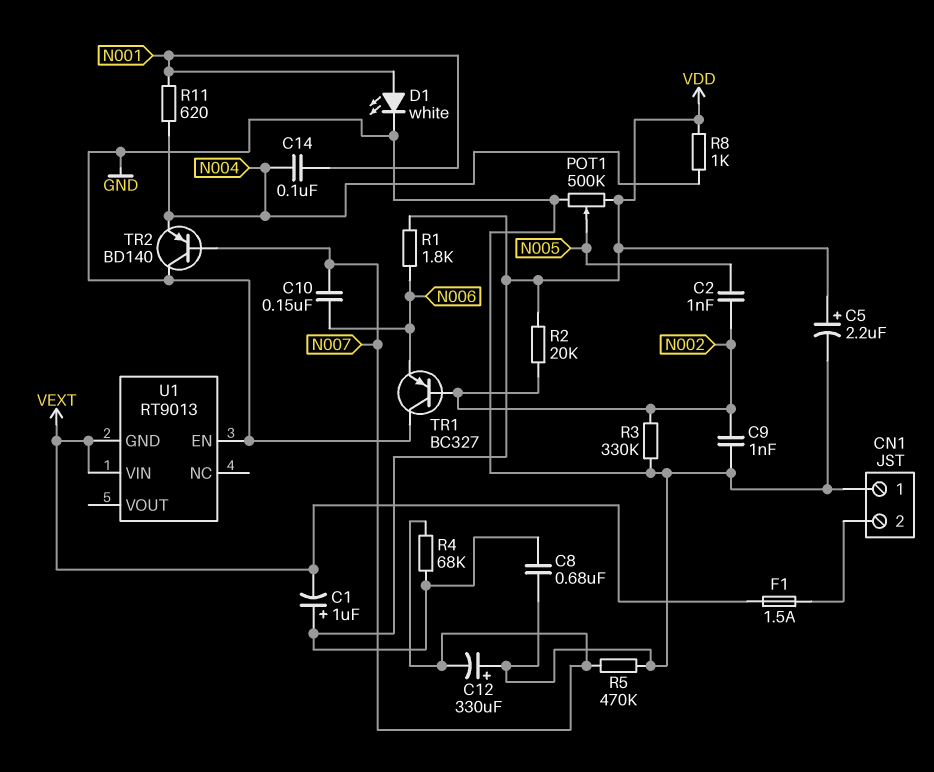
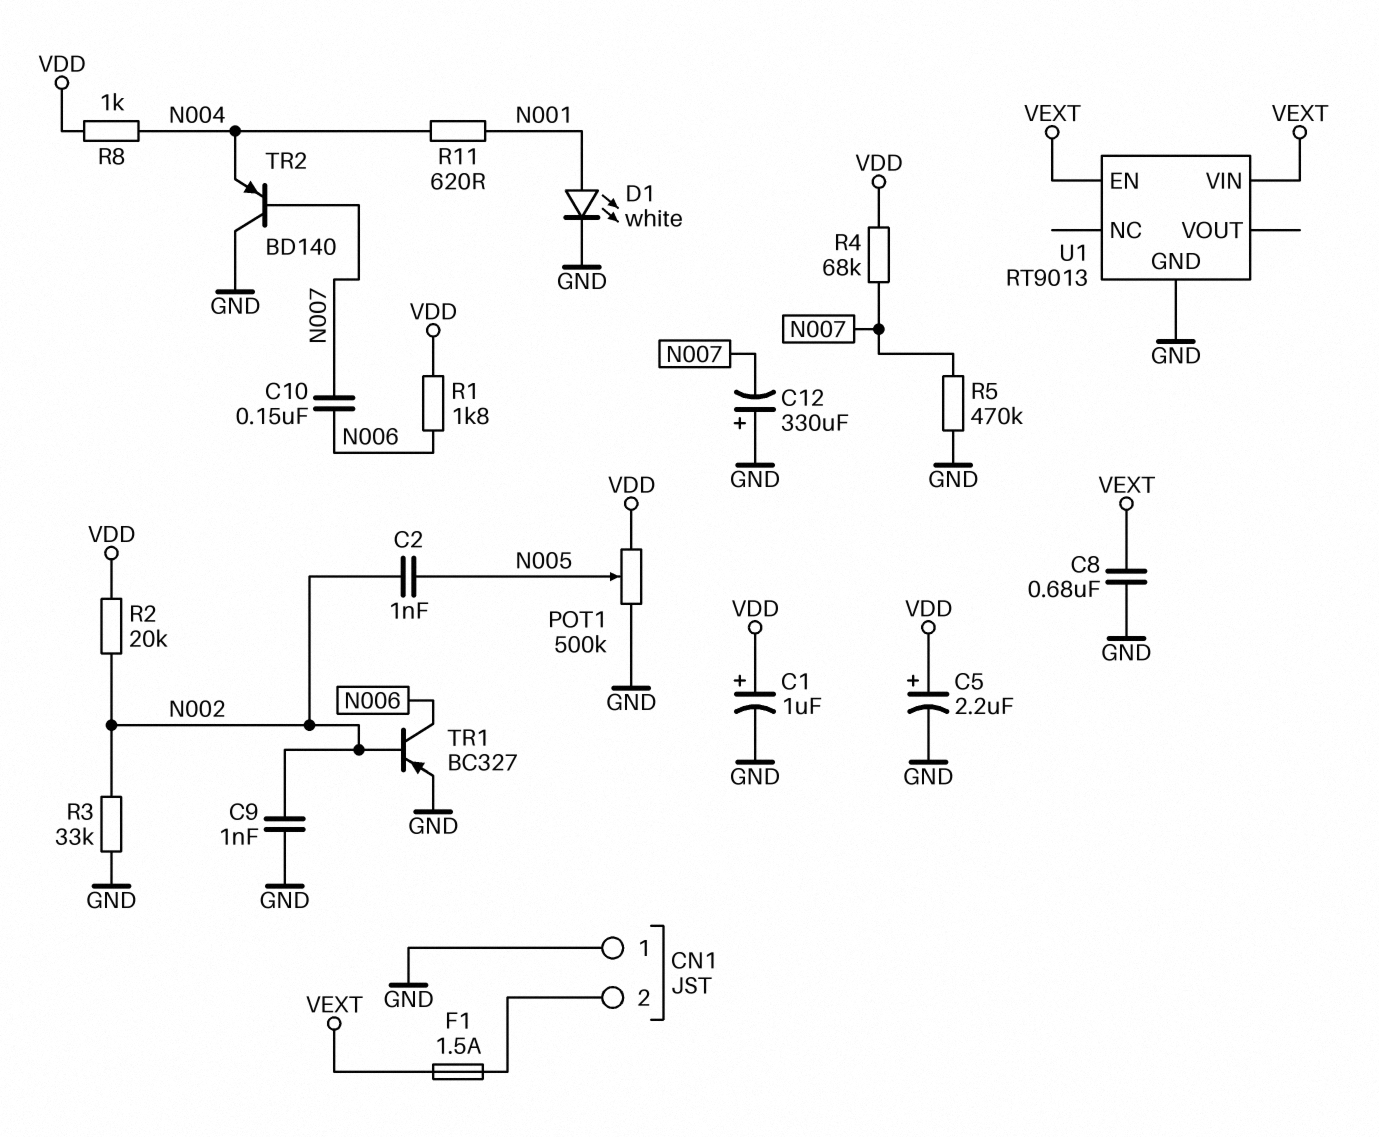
C1: 1uF (plus VDD, minus VEXT) -> 1uF (plus VDD, minus GND)
C8: 680nF (GND, VDD) -> 680nF (GND, VEXT)
C14: 100nF (N001, N004) -> none
R3: 330k (GND, N002) -> 33k (GND, N002)
TR1: PNP BC327 (B N002, C GND, E N006) -> PNP BC327 (B N002, C N006, E GND)
U1 pin EN: GND -> VEXT
U1 pin GND: VEXT -> GND

